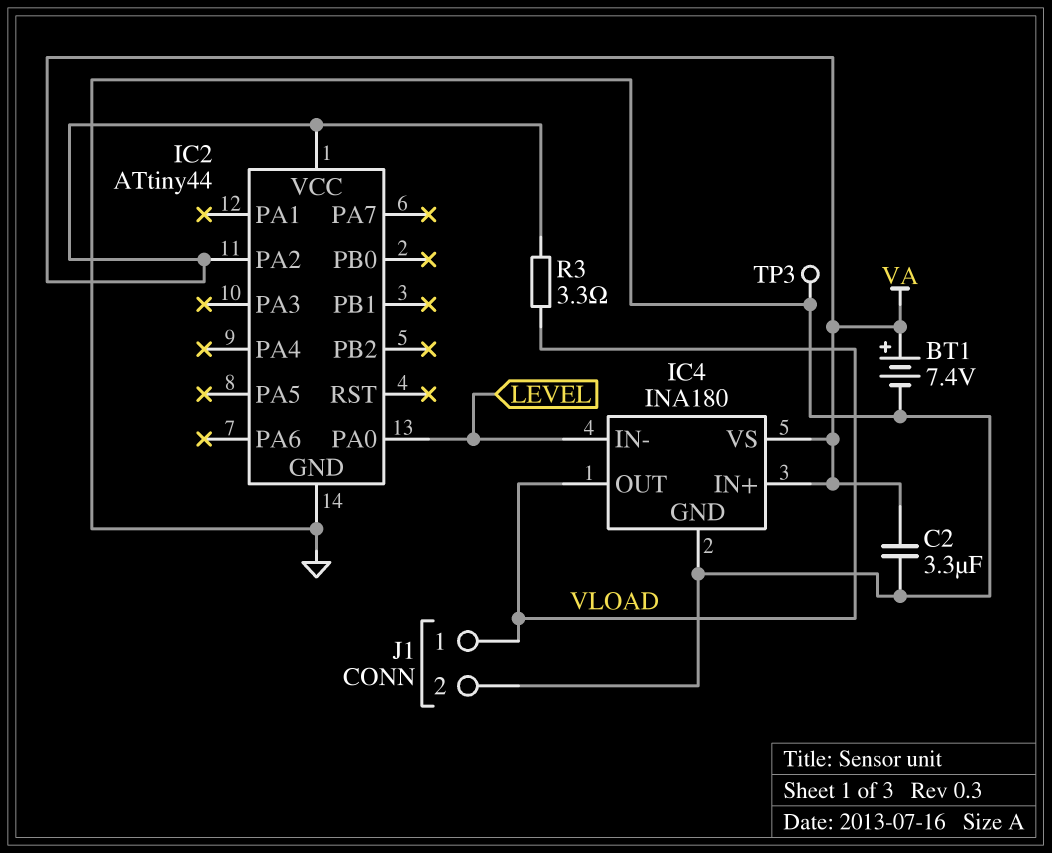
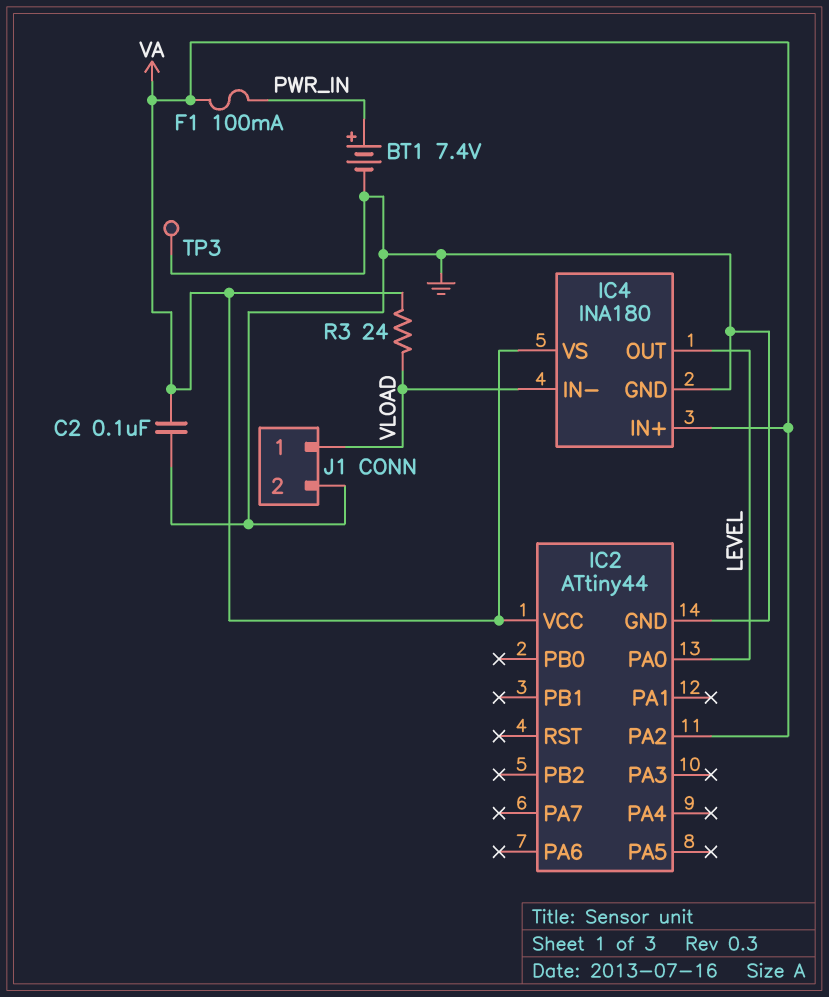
BT1: 7.4V (plus VA, minus GND) -> 7.4V (plus PWR_IN, minus GND)
C2: 3.3uF (GND, VA) -> 100nF (GND, VA)
F1: none -> 100mA (PWR_IN, VA)
IC4 pin IN-: LEVEL -> VLOAD
IC4 pin OUT: VLOAD -> LEVEL
R3: 3.3 (VA, VLOAD) -> 24 (VA, VLOAD)

